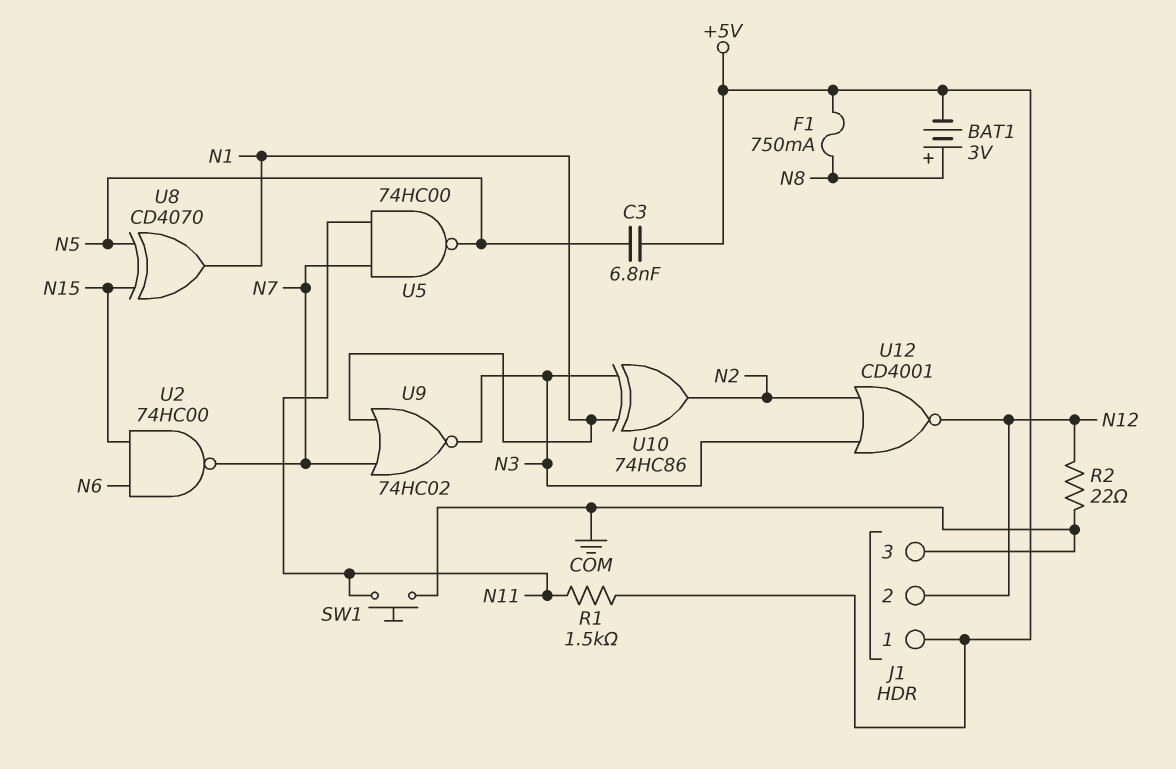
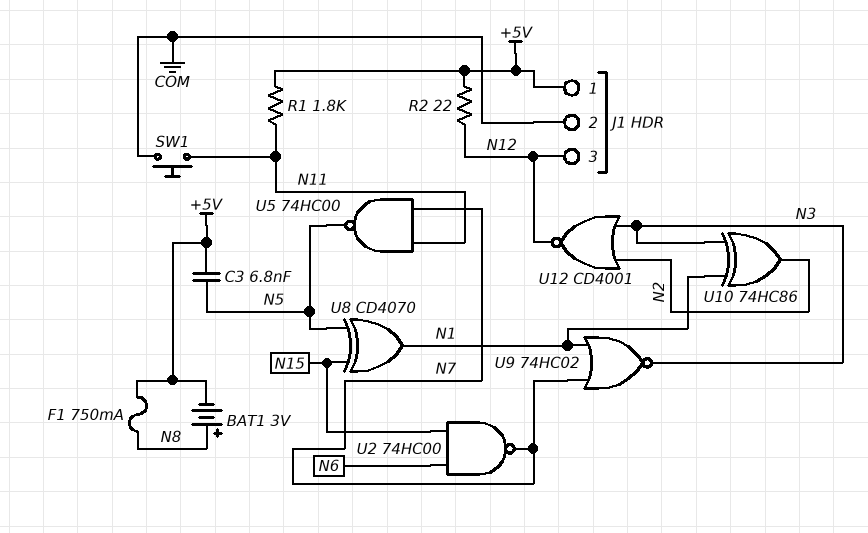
J1 pin 2: N12 -> COM
J1 pin 3: COM -> N12
R1: 1.5k (+5V, N11) -> 1.8k (+5V, N11)
R2: 22 (COM, N12) -> 22 (+5V, N12)

